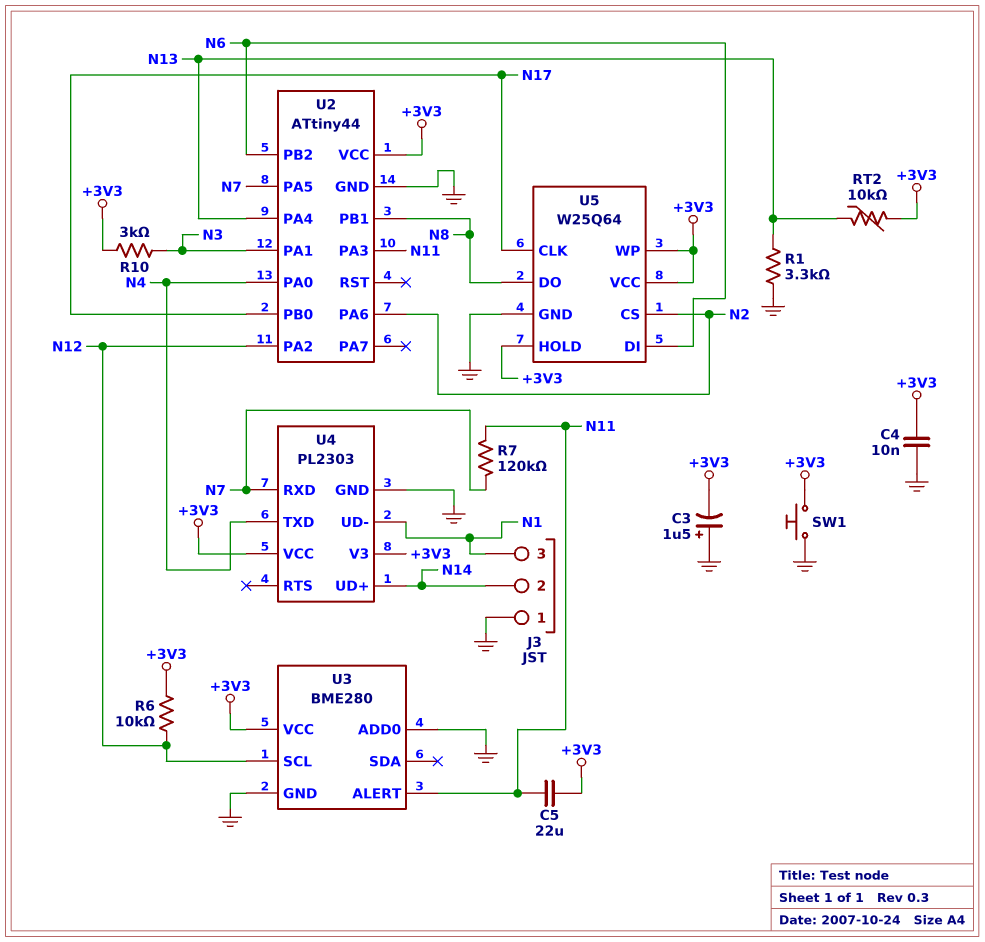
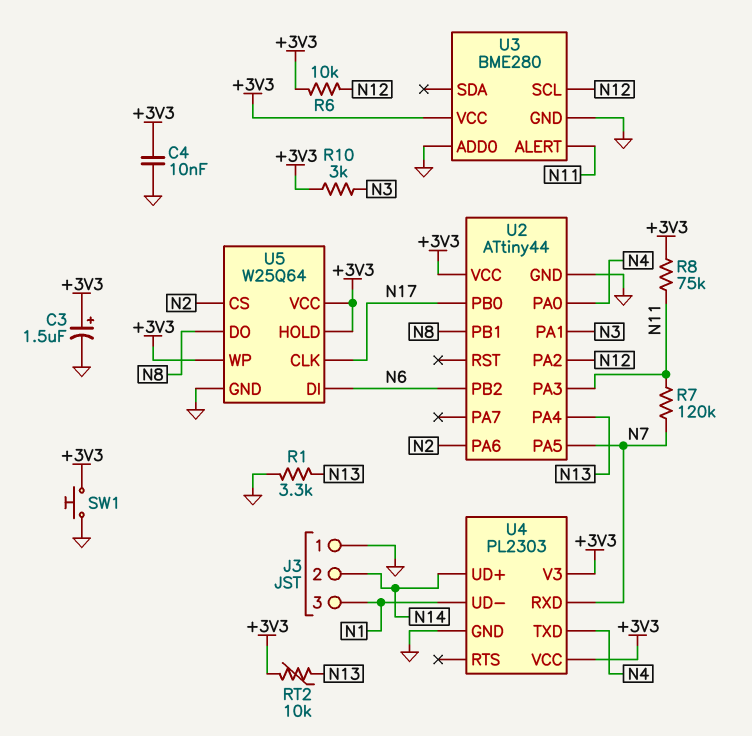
C3: 1.5uF (plus GND, minus +3V3) -> 1.5uF (plus +3V3, minus GND)
C5: 22uF (+3V3, N11) -> none
R8: none -> 75k (+3V3, N11)

